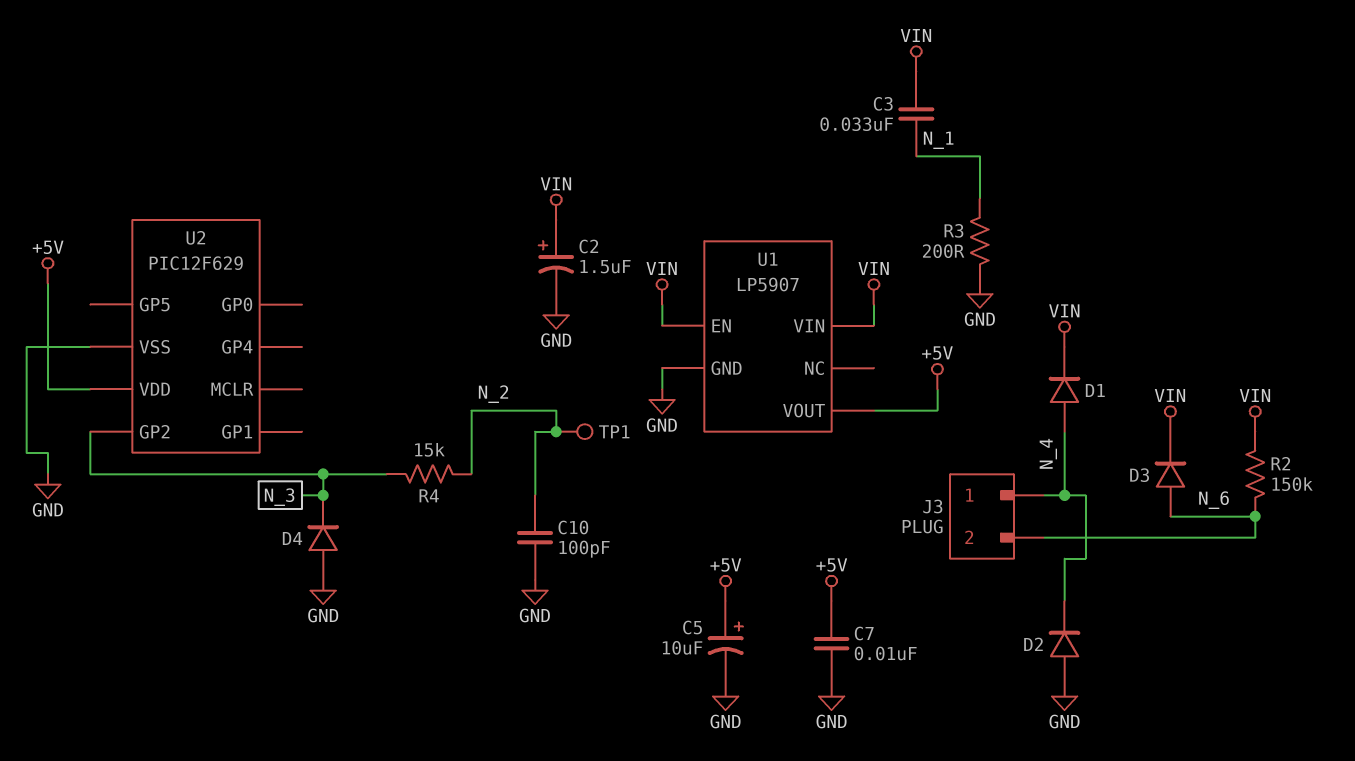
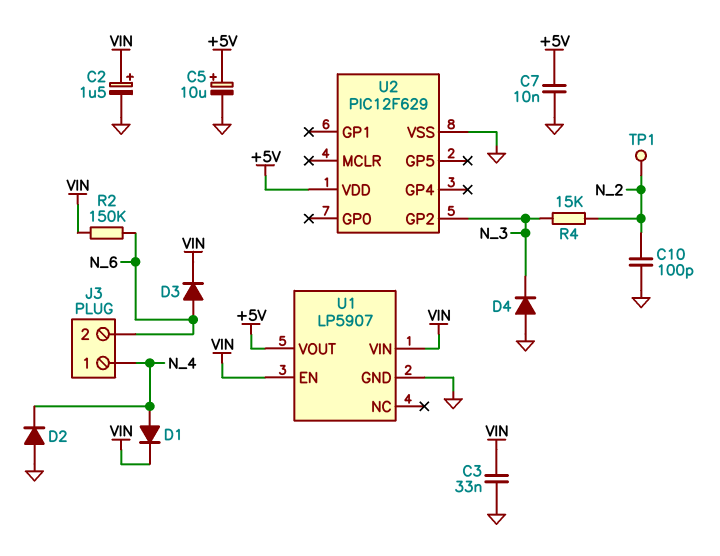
C3: 33nF (N_1, VIN) -> 33nF (GND, VIN)
R3: 200 (GND, N_1) -> none

